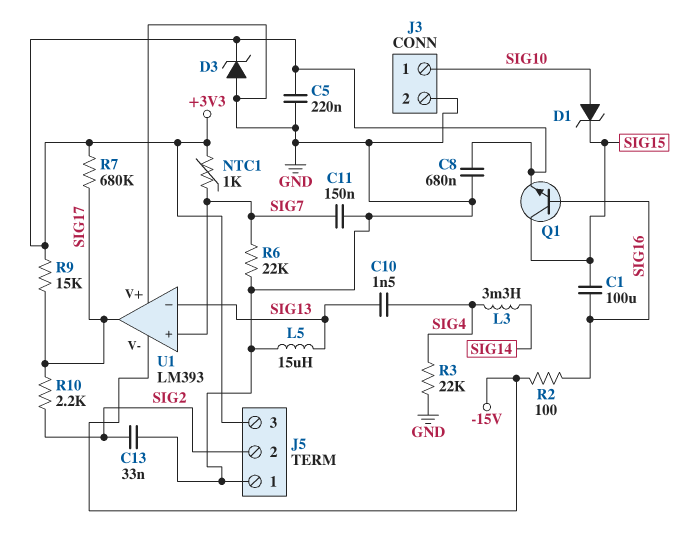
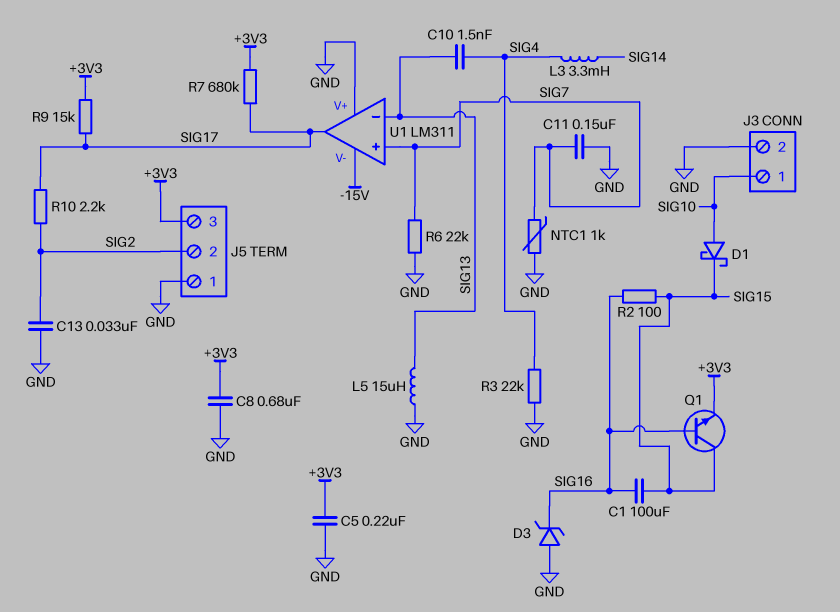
D1: zener (A SIG10, K SIG15) -> schottky (A SIG10, K SIG15)
D3: zener (A GND, K +3V3) -> zener (A GND, K SIG16)
NTC1: 1k (+3V3, SIG7) -> 1k (GND, SIG7)
R2: 100 (-15V, SIG16) -> 100 (SIG15, SIG16)
U1: LM393 -> LM311

